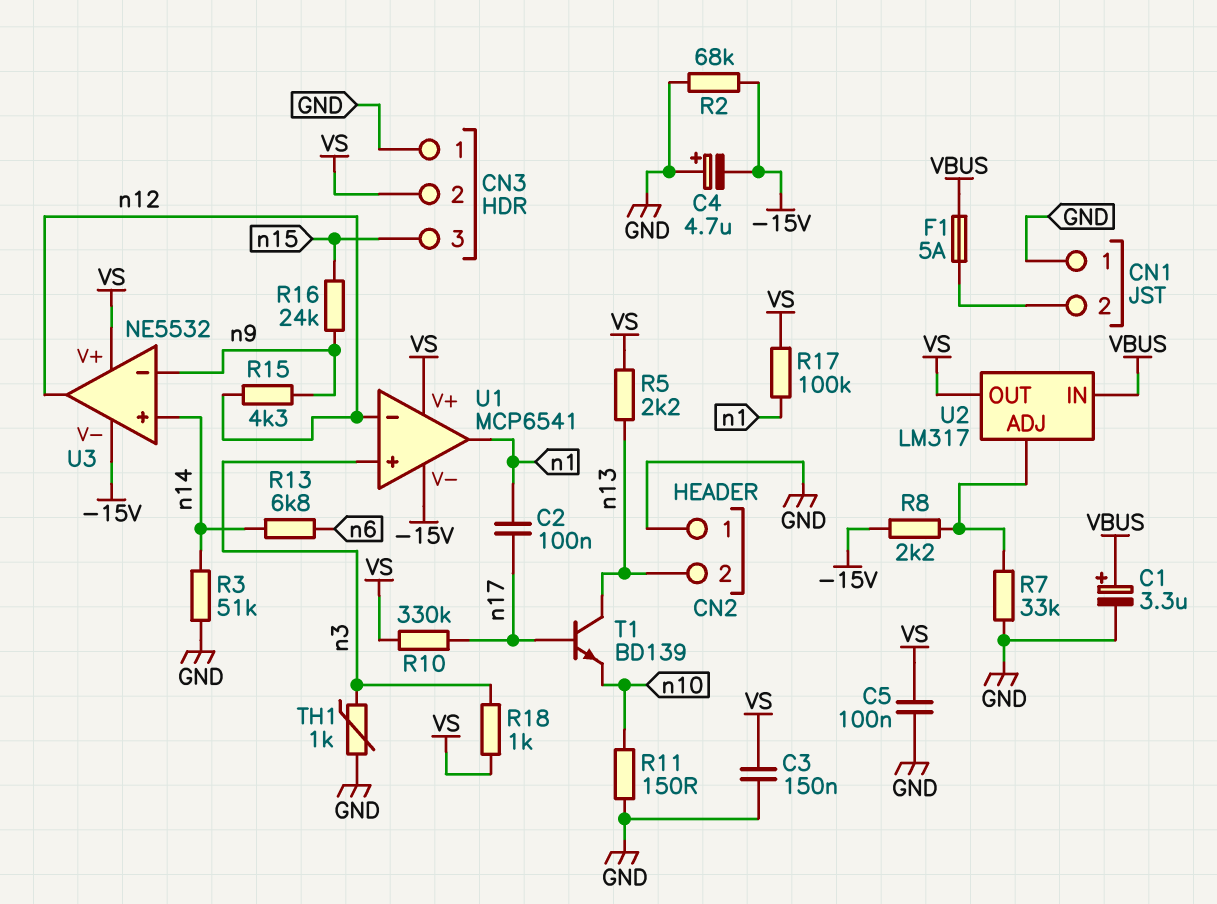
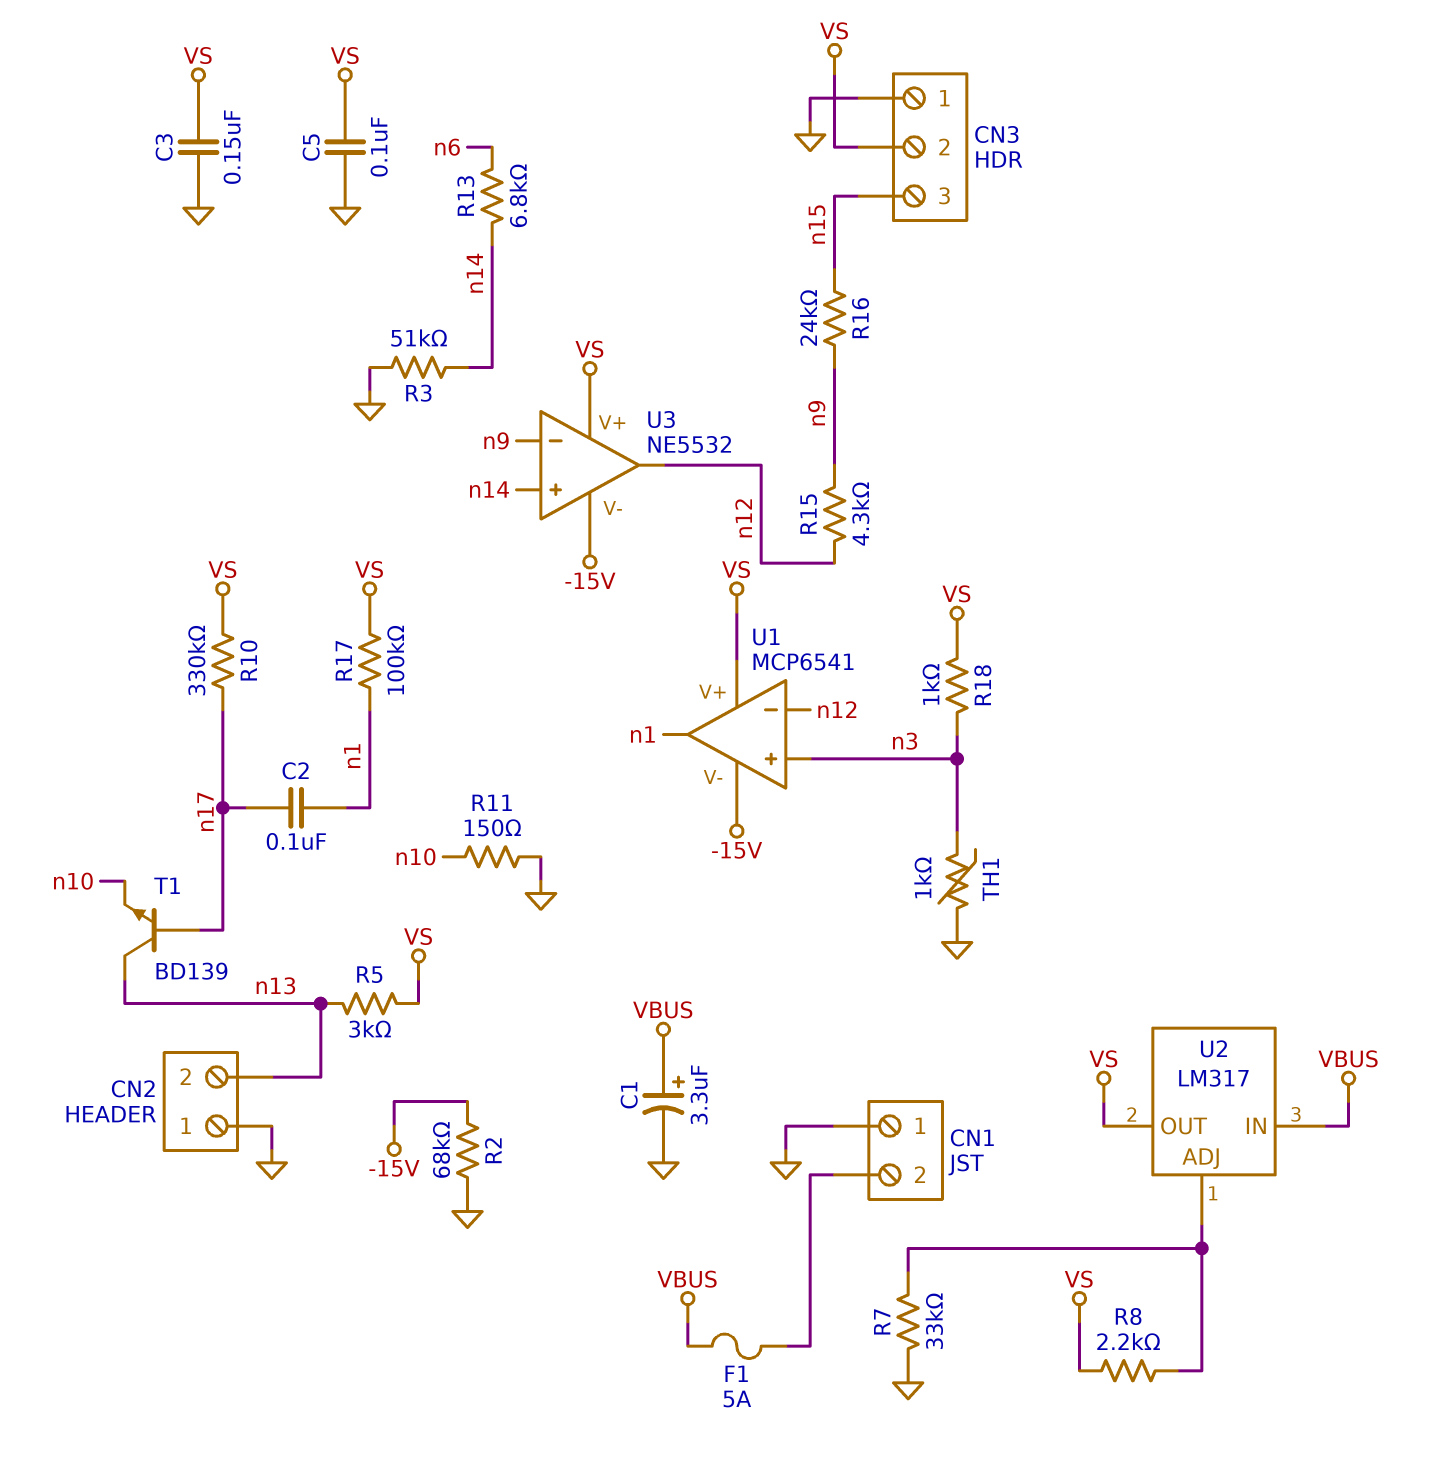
C4: 4.7uF (plus GND, minus -15V) -> none
R5: 2.2k (VS, n13) -> 3k (VS, n13)
R8: 2.2k (-15V, U2/ADJ) -> 2.2k (U2/ADJ, VS)

